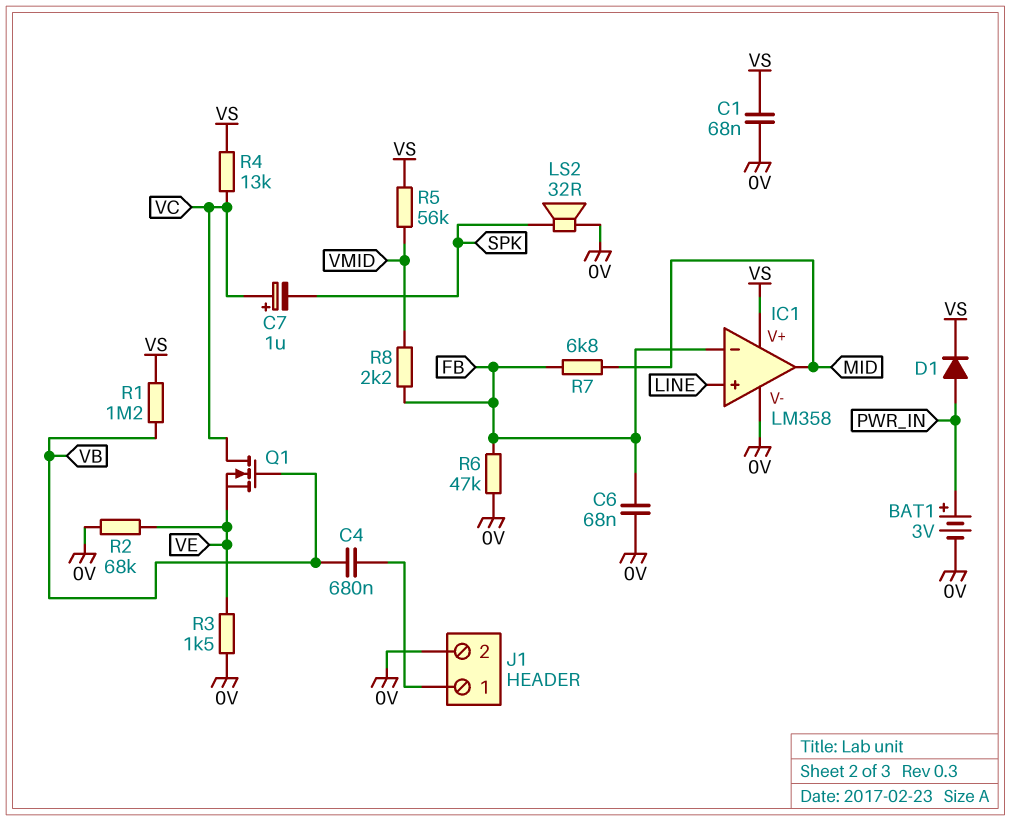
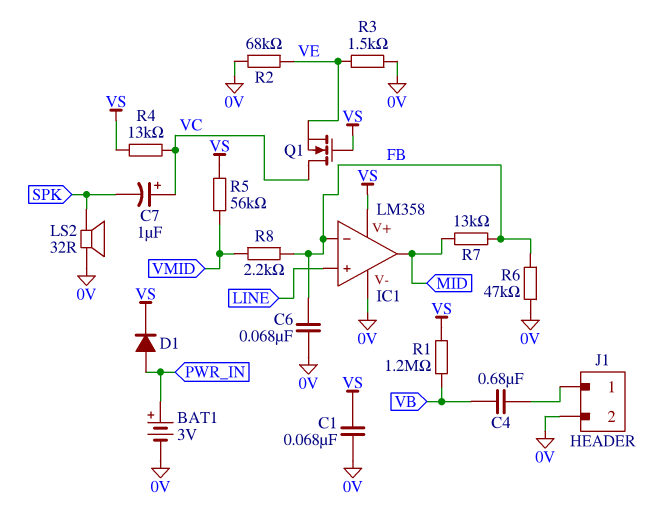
Q1: NMOS (G VB, D VC, S VE) -> NMOS (G VS, D VC, S VE)
R7: 6.8k (FB, MID) -> 13k (FB, MID)

